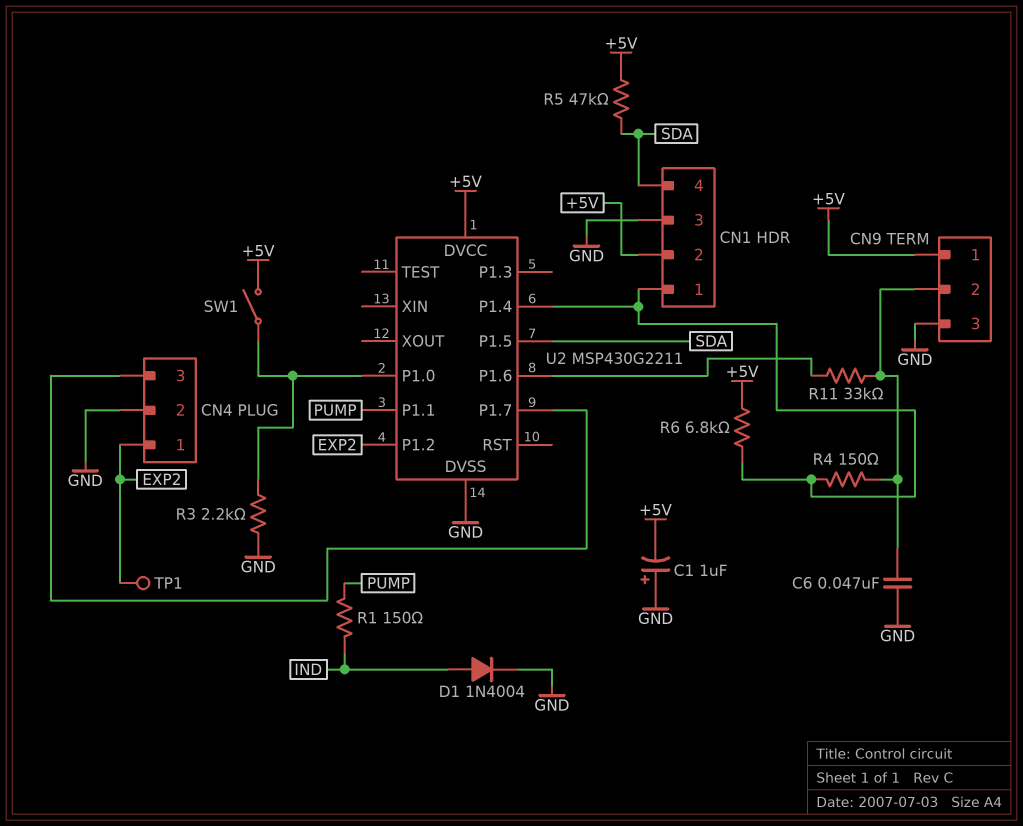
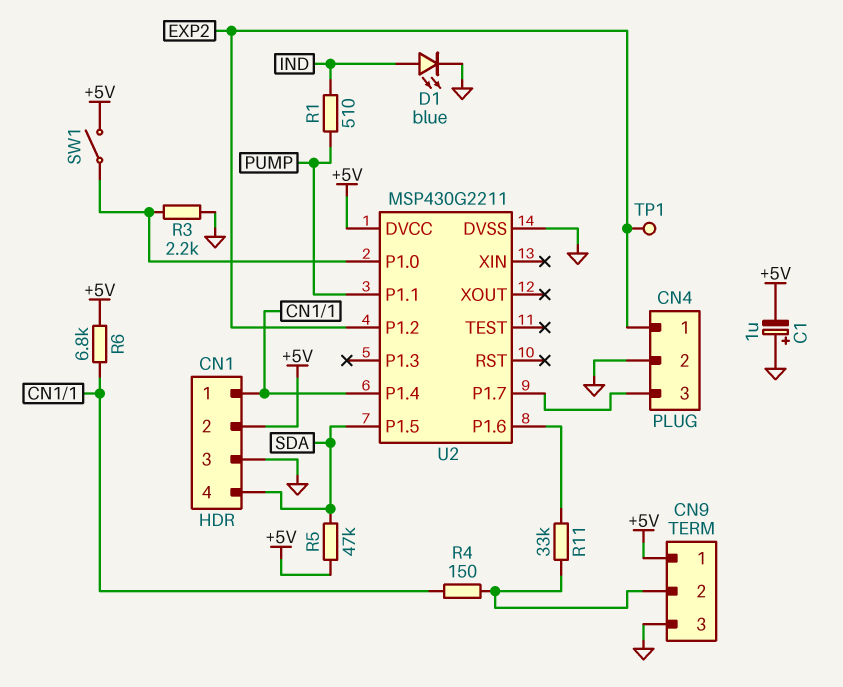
C6: 47nF (CN9/2, GND) -> none
D1: diode 1N4004 (A IND, K GND) -> LED blue (A IND, K GND)
R1: 150 (IND, PUMP) -> 510 (IND, PUMP)

